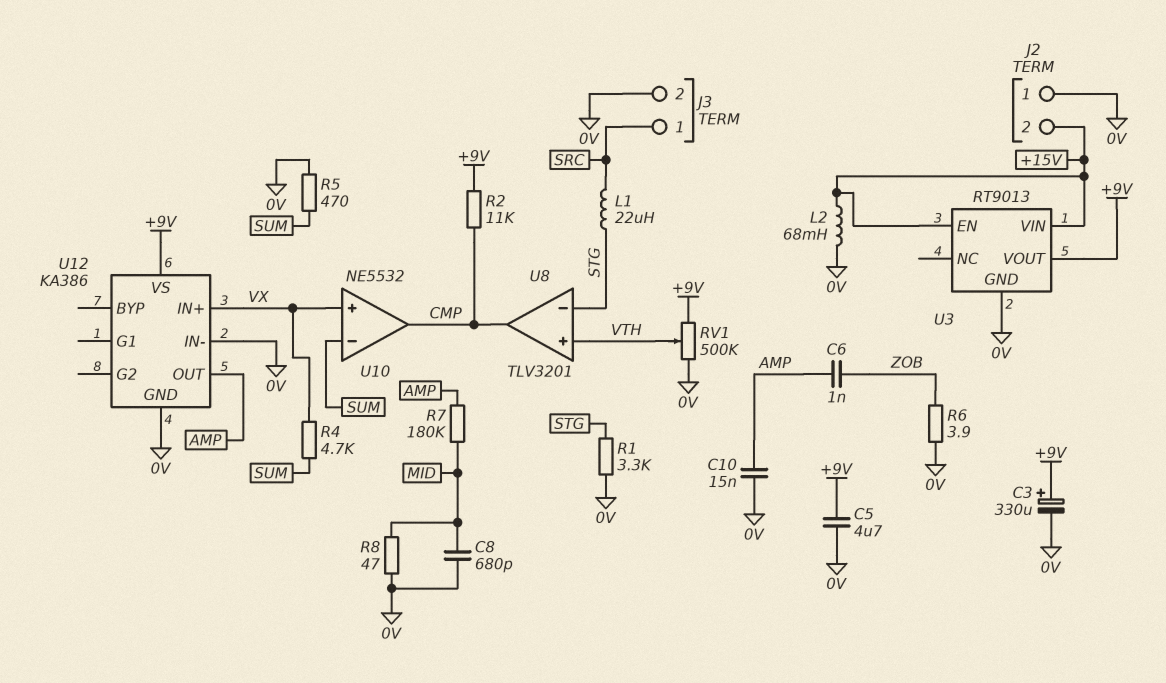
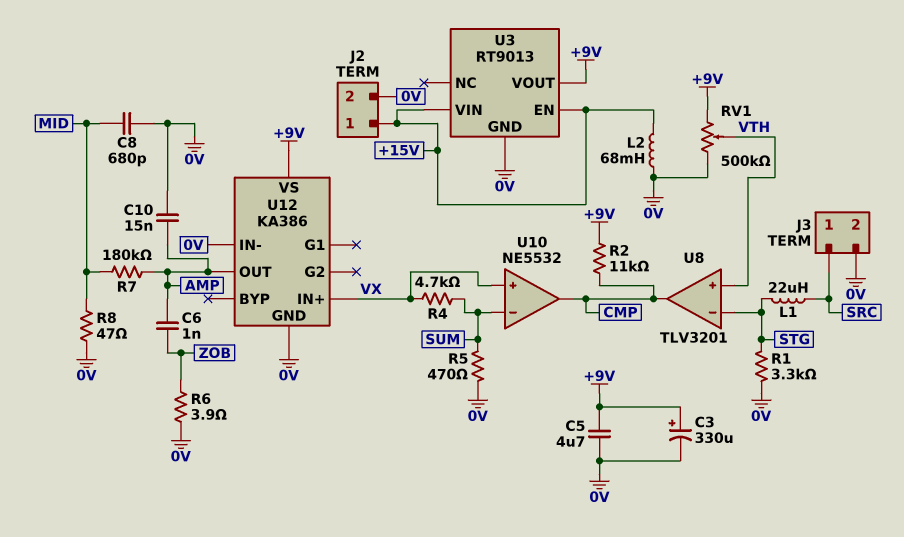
J2 pin 1: 0V -> +15V
J2 pin 2: +15V -> 0V

